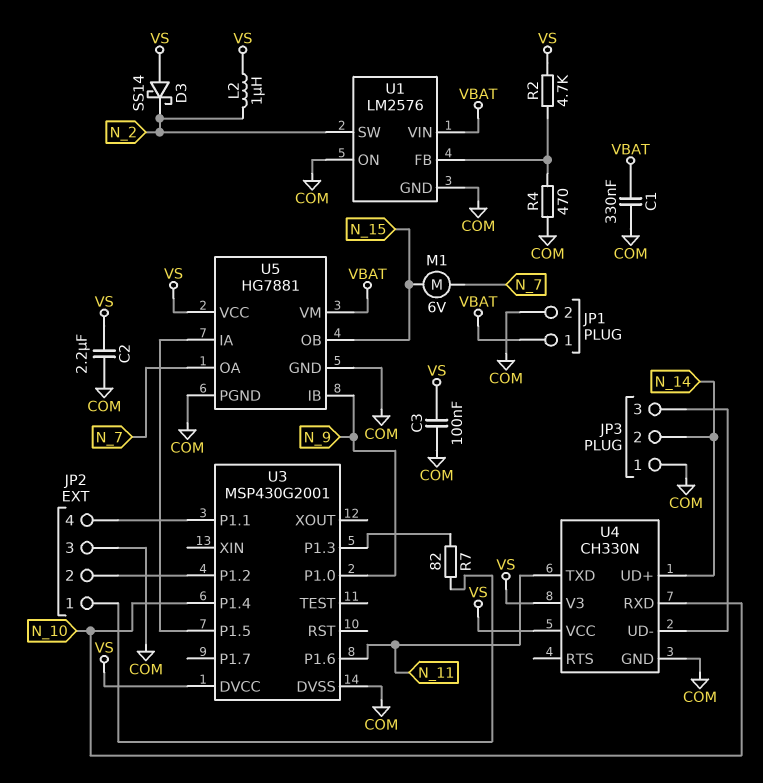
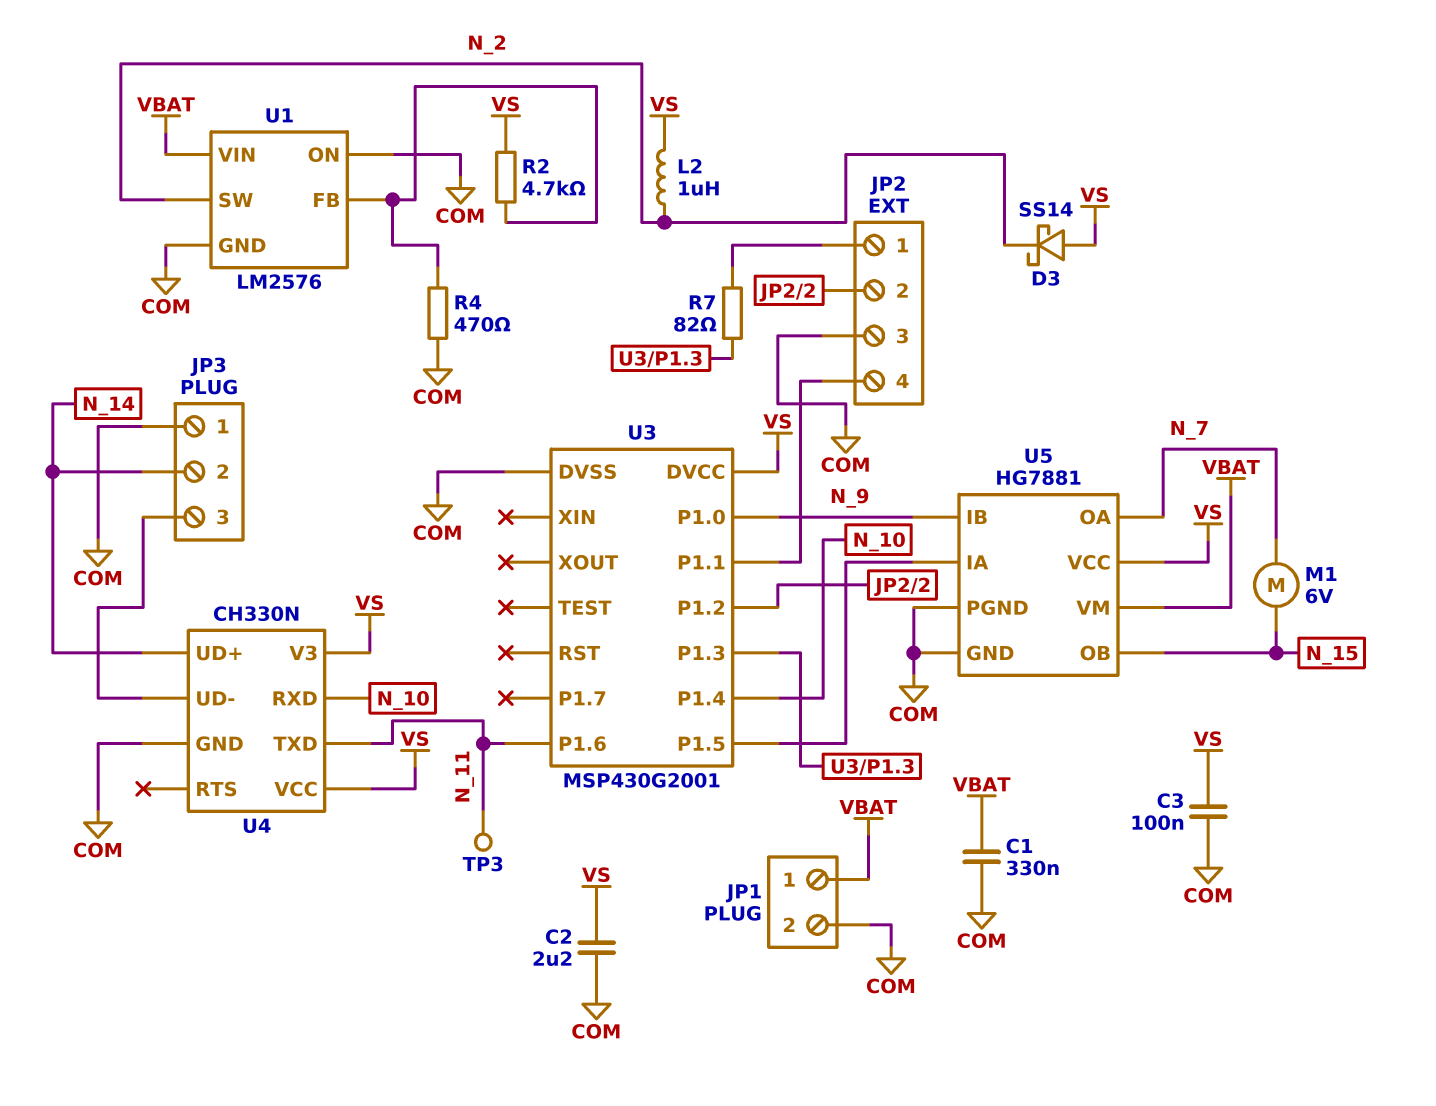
TP3: none -> test point (N_11)

